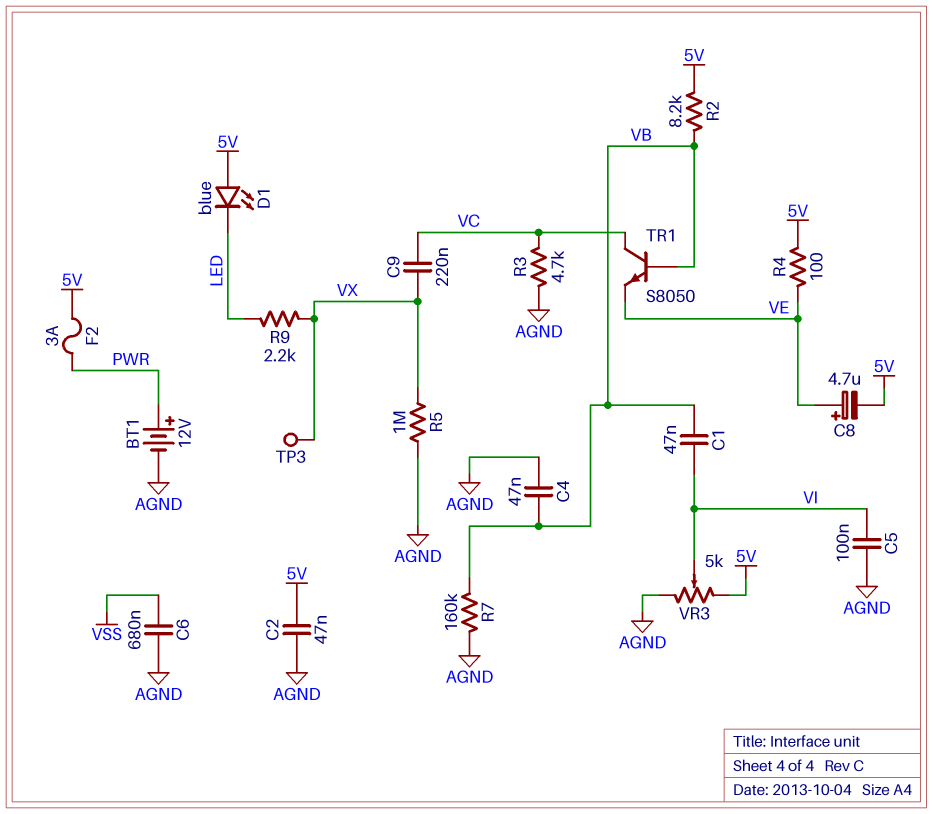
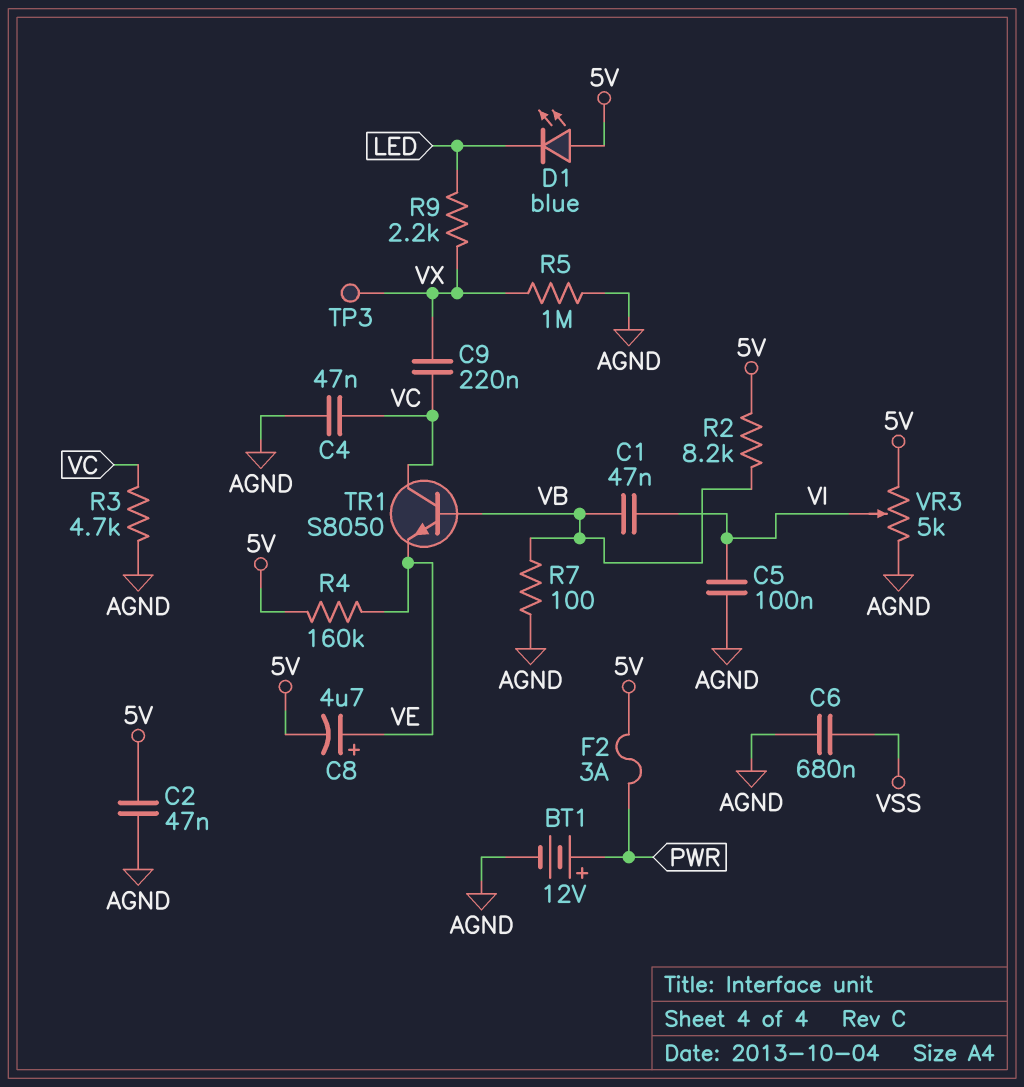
C4: 47nF (AGND, VB) -> 47nF (AGND, VC)
R4: 100 (5V, VE) -> 160k (5V, VE)
R7: 160k (AGND, VB) -> 100 (AGND, VB)

